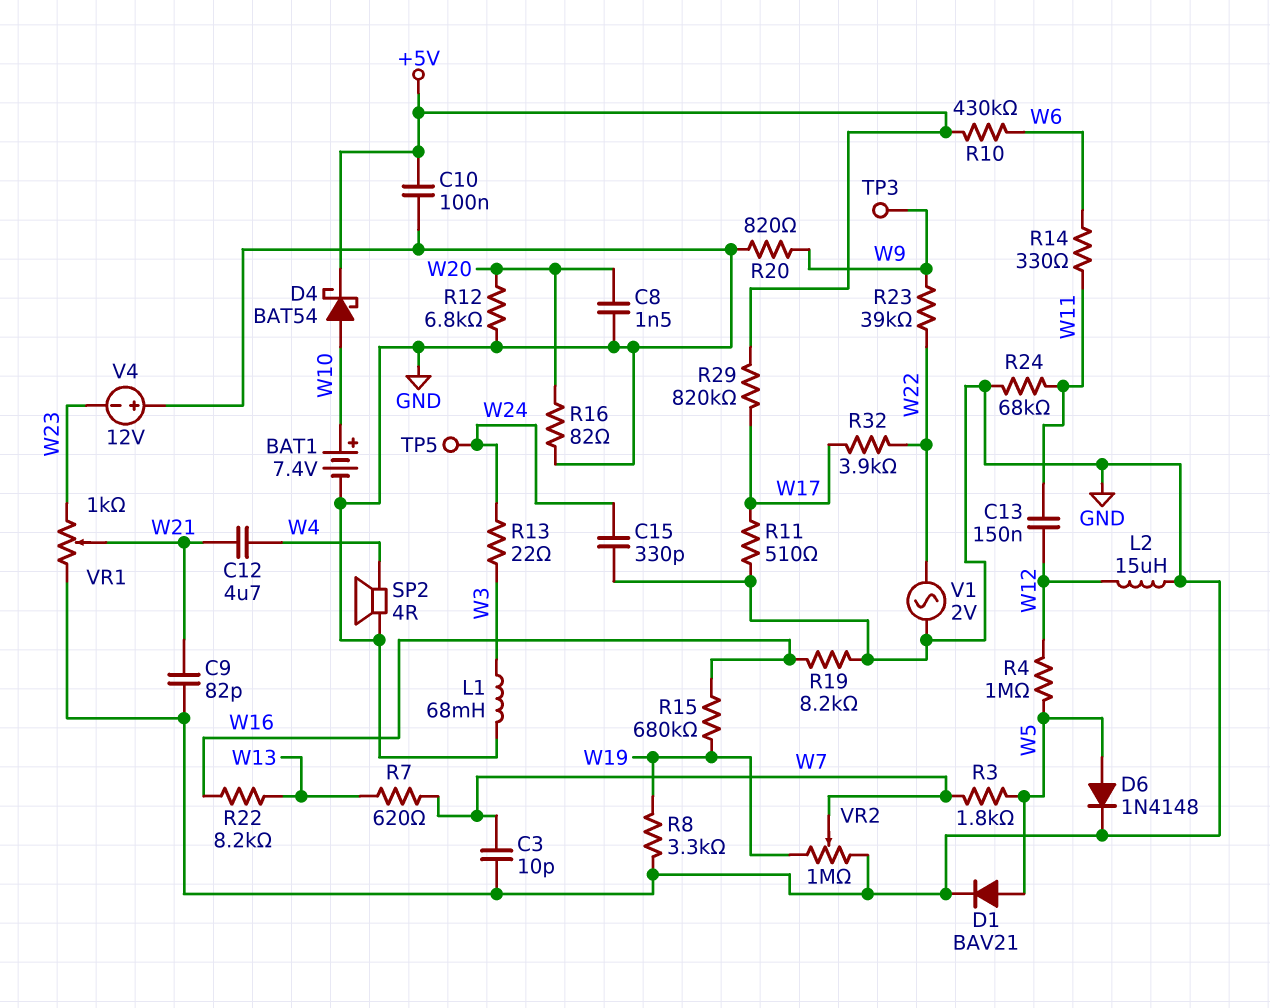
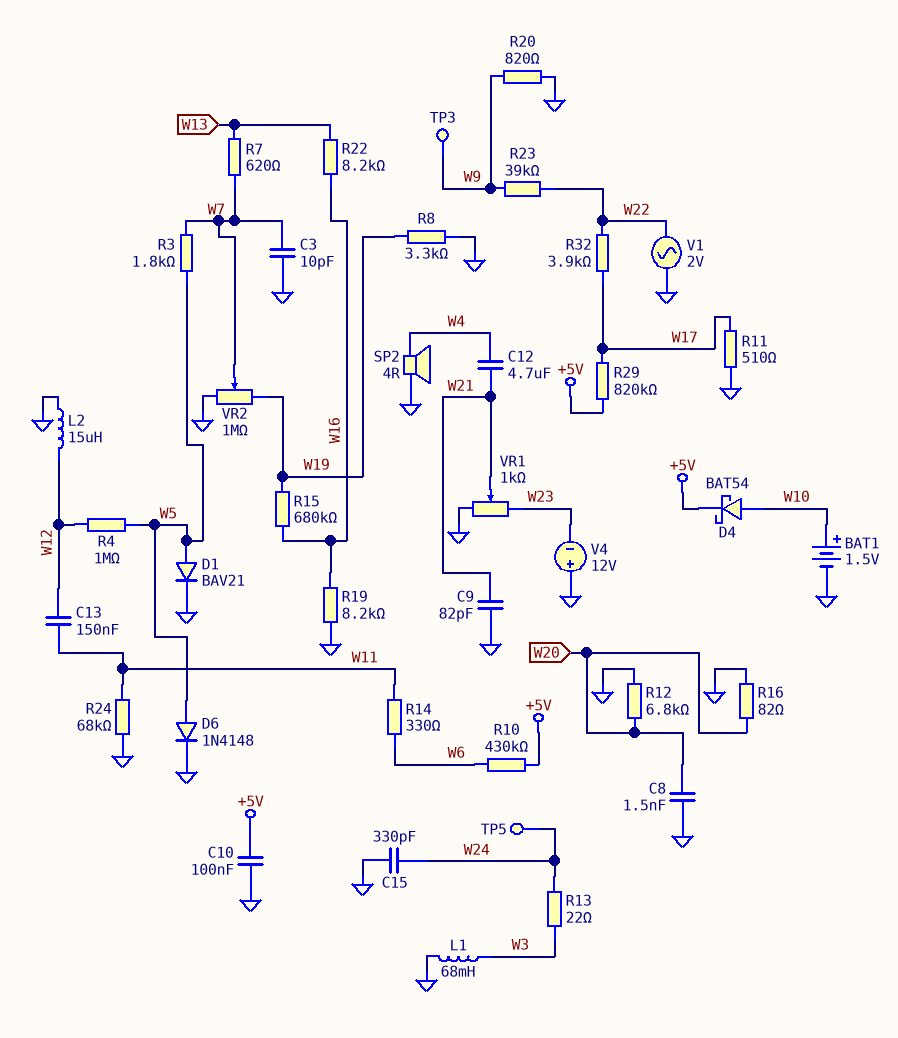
BAT1: 7.4V (plus W10, minus GND) -> 1.5V (plus W10, minus GND)

